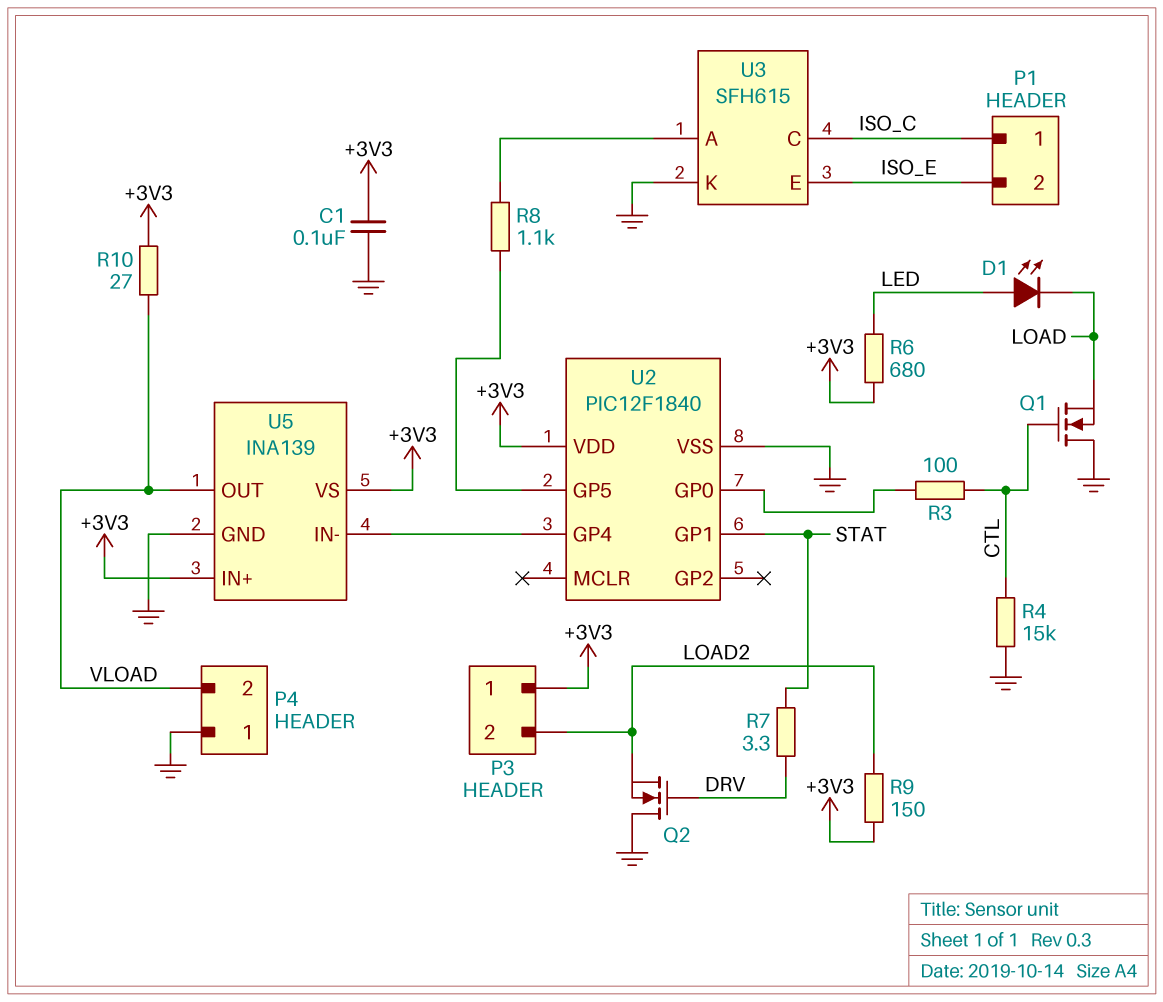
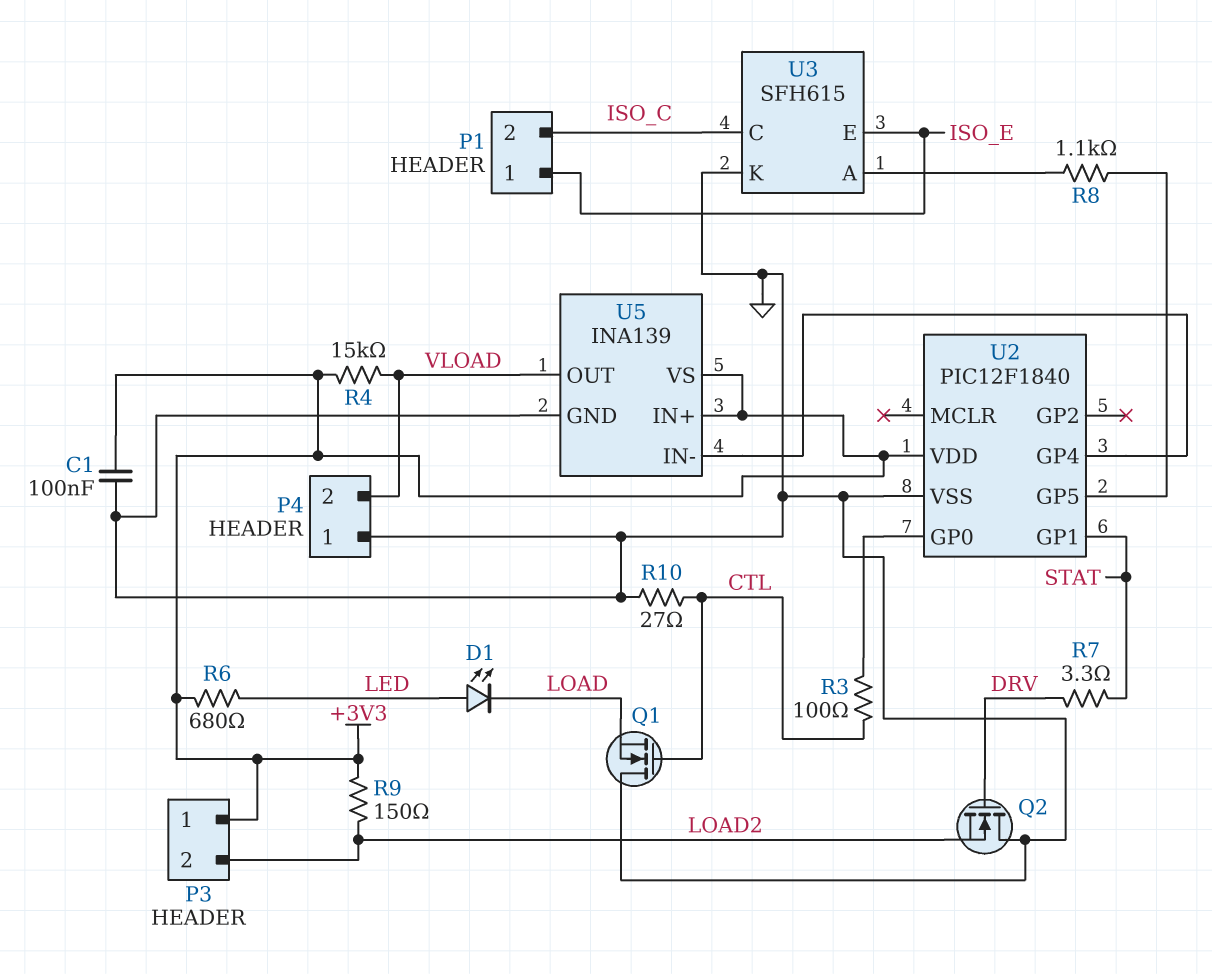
P1 pin 1: ISO_C -> ISO_E
P1 pin 2: ISO_E -> ISO_C
R4: 15k (CTL, GND) -> 15k (+3V3, VLOAD)
R10: 27 (+3V3, VLOAD) -> 27 (CTL, GND)

